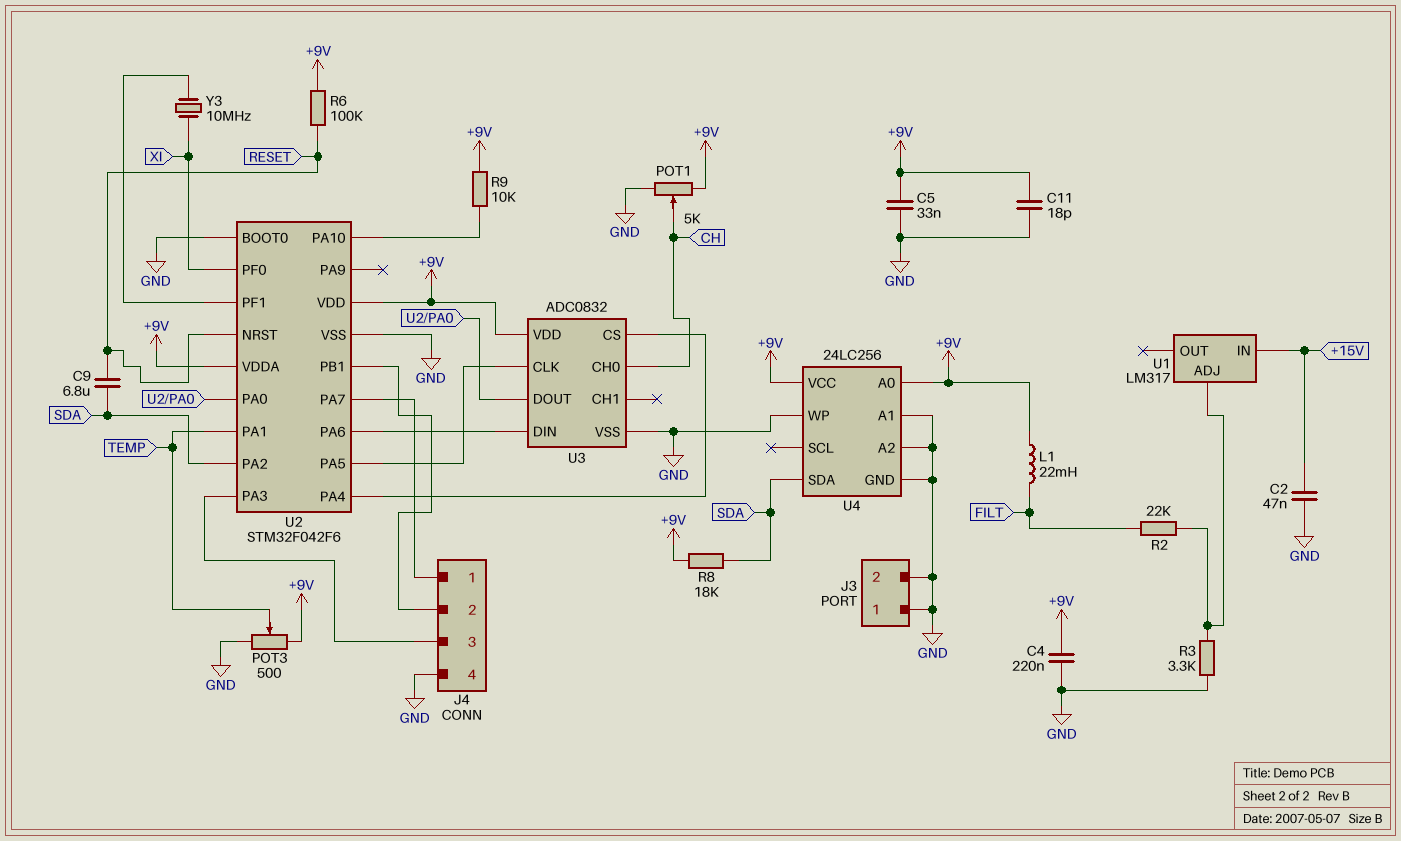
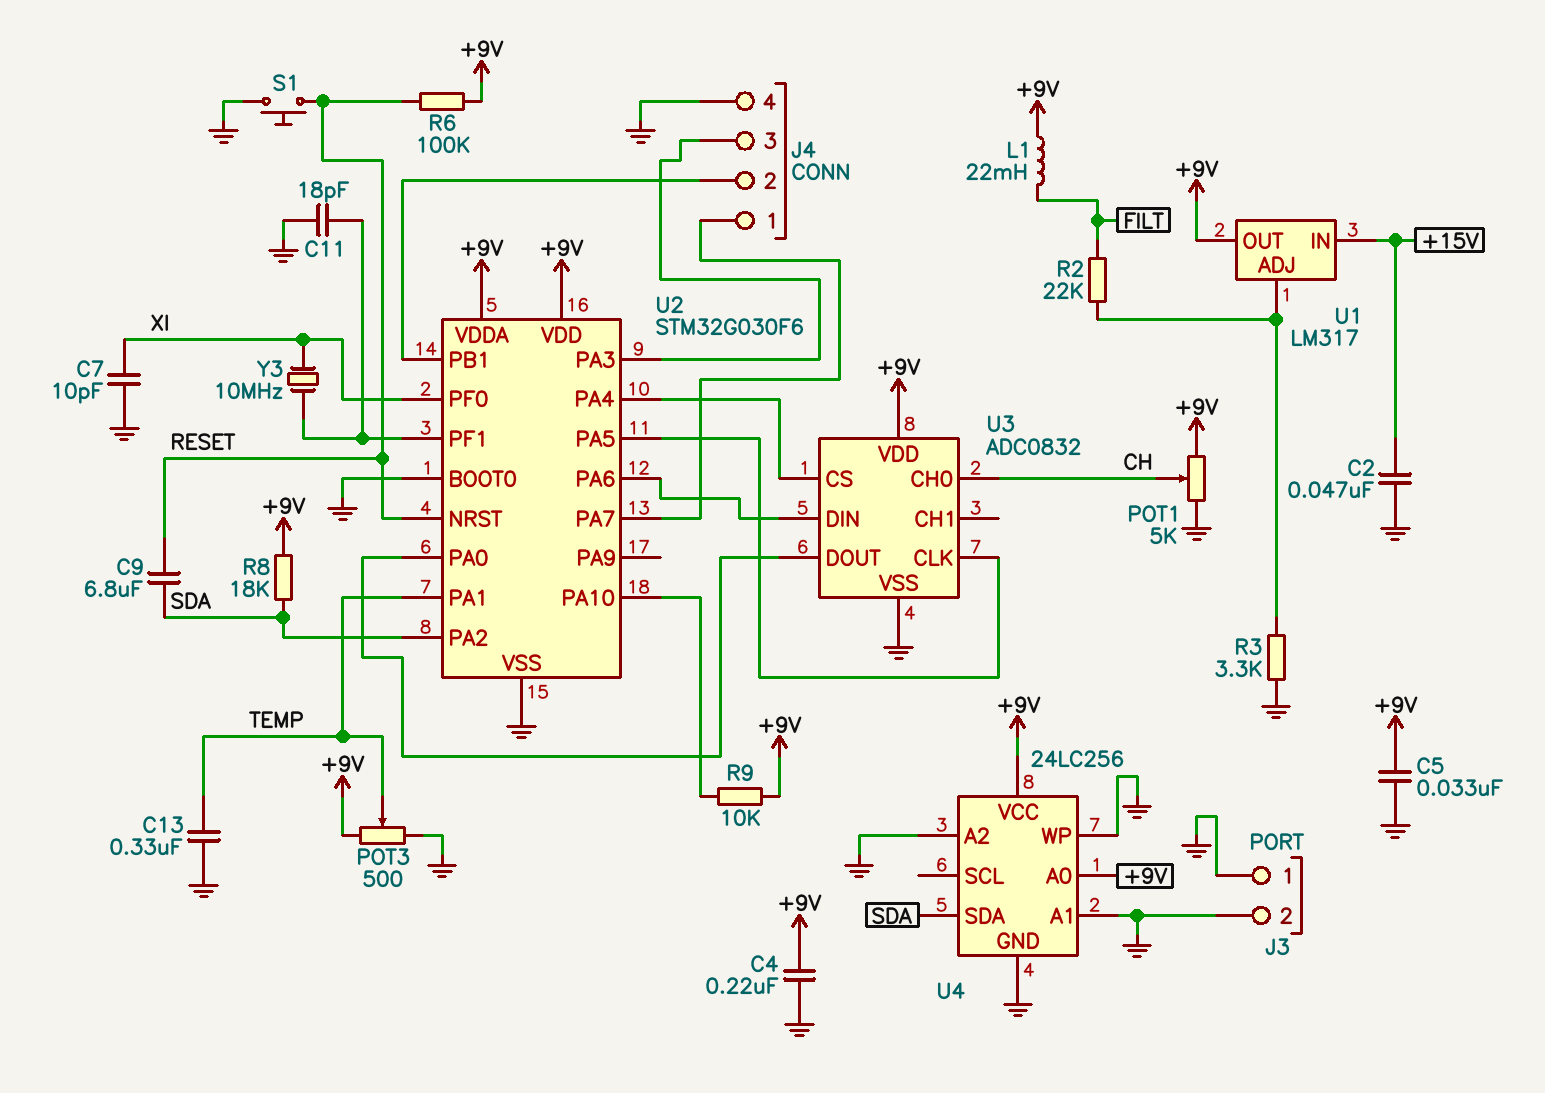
C7: none -> 10pF (GND, XI)
C11: 18pF (+9V, GND) -> 18pF (GND, U2/PF1)
C13: none -> 330nF (GND, TEMP)
S1: none -> button (GND, RESET)
U1 pin OUT: none -> +9V
U2: STM32F042F6 -> STM32G030F6

